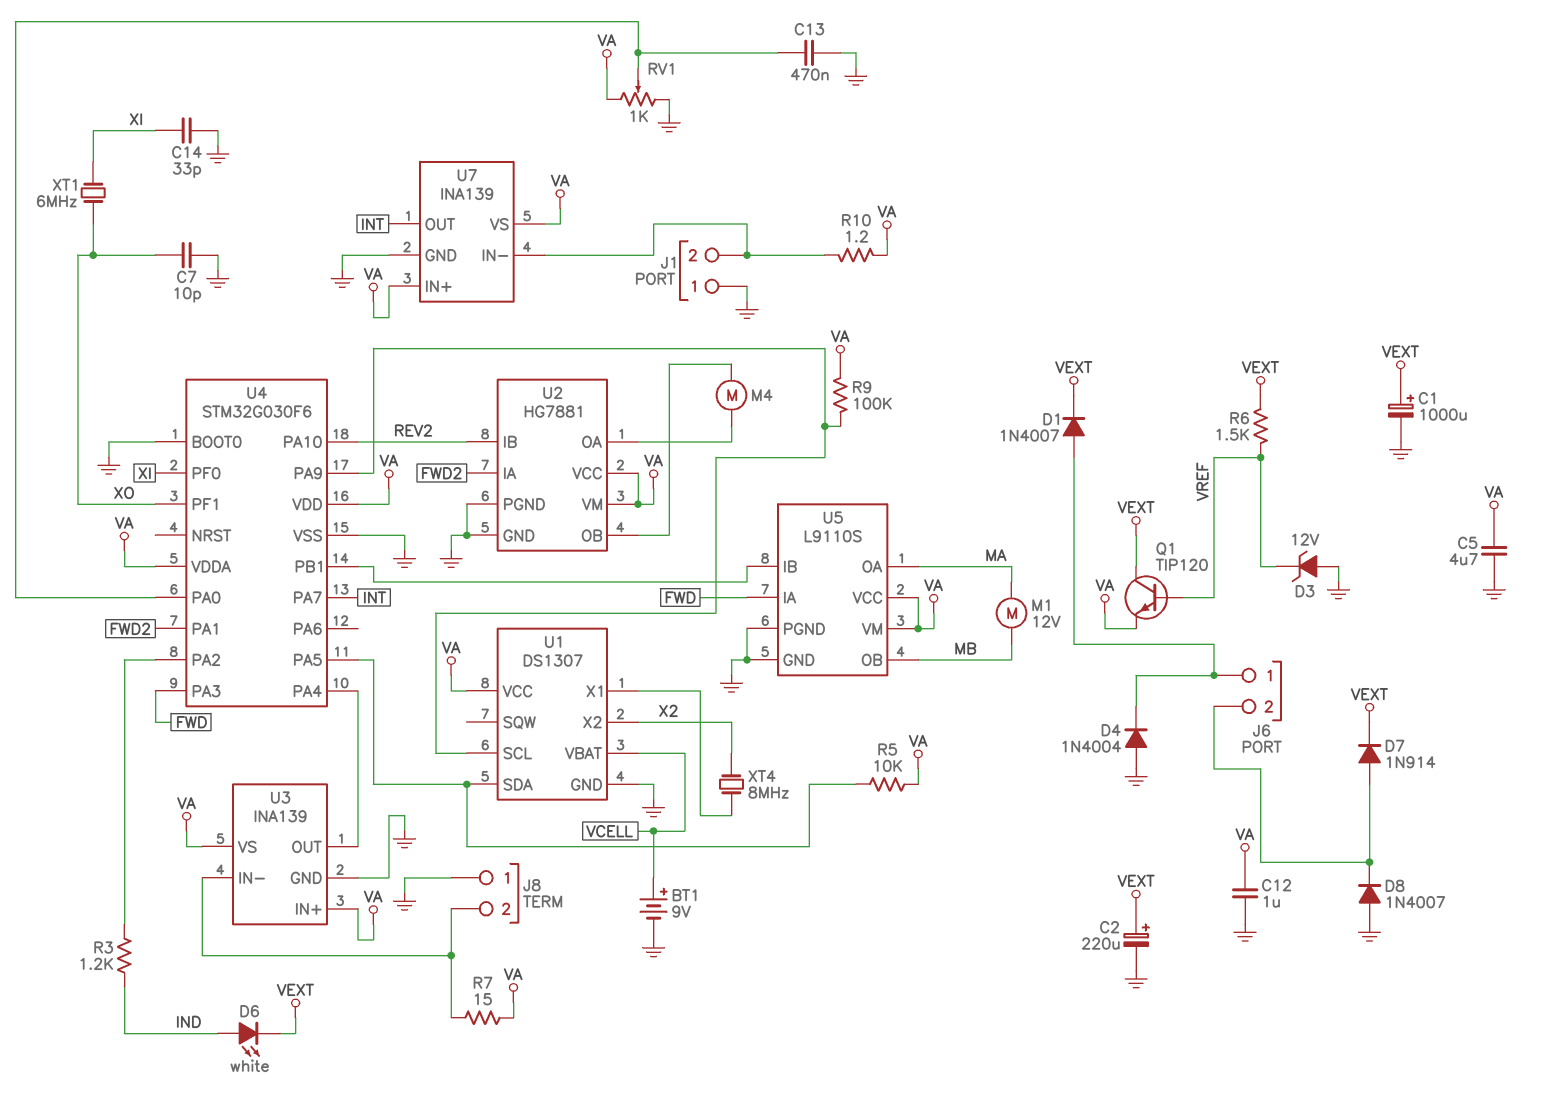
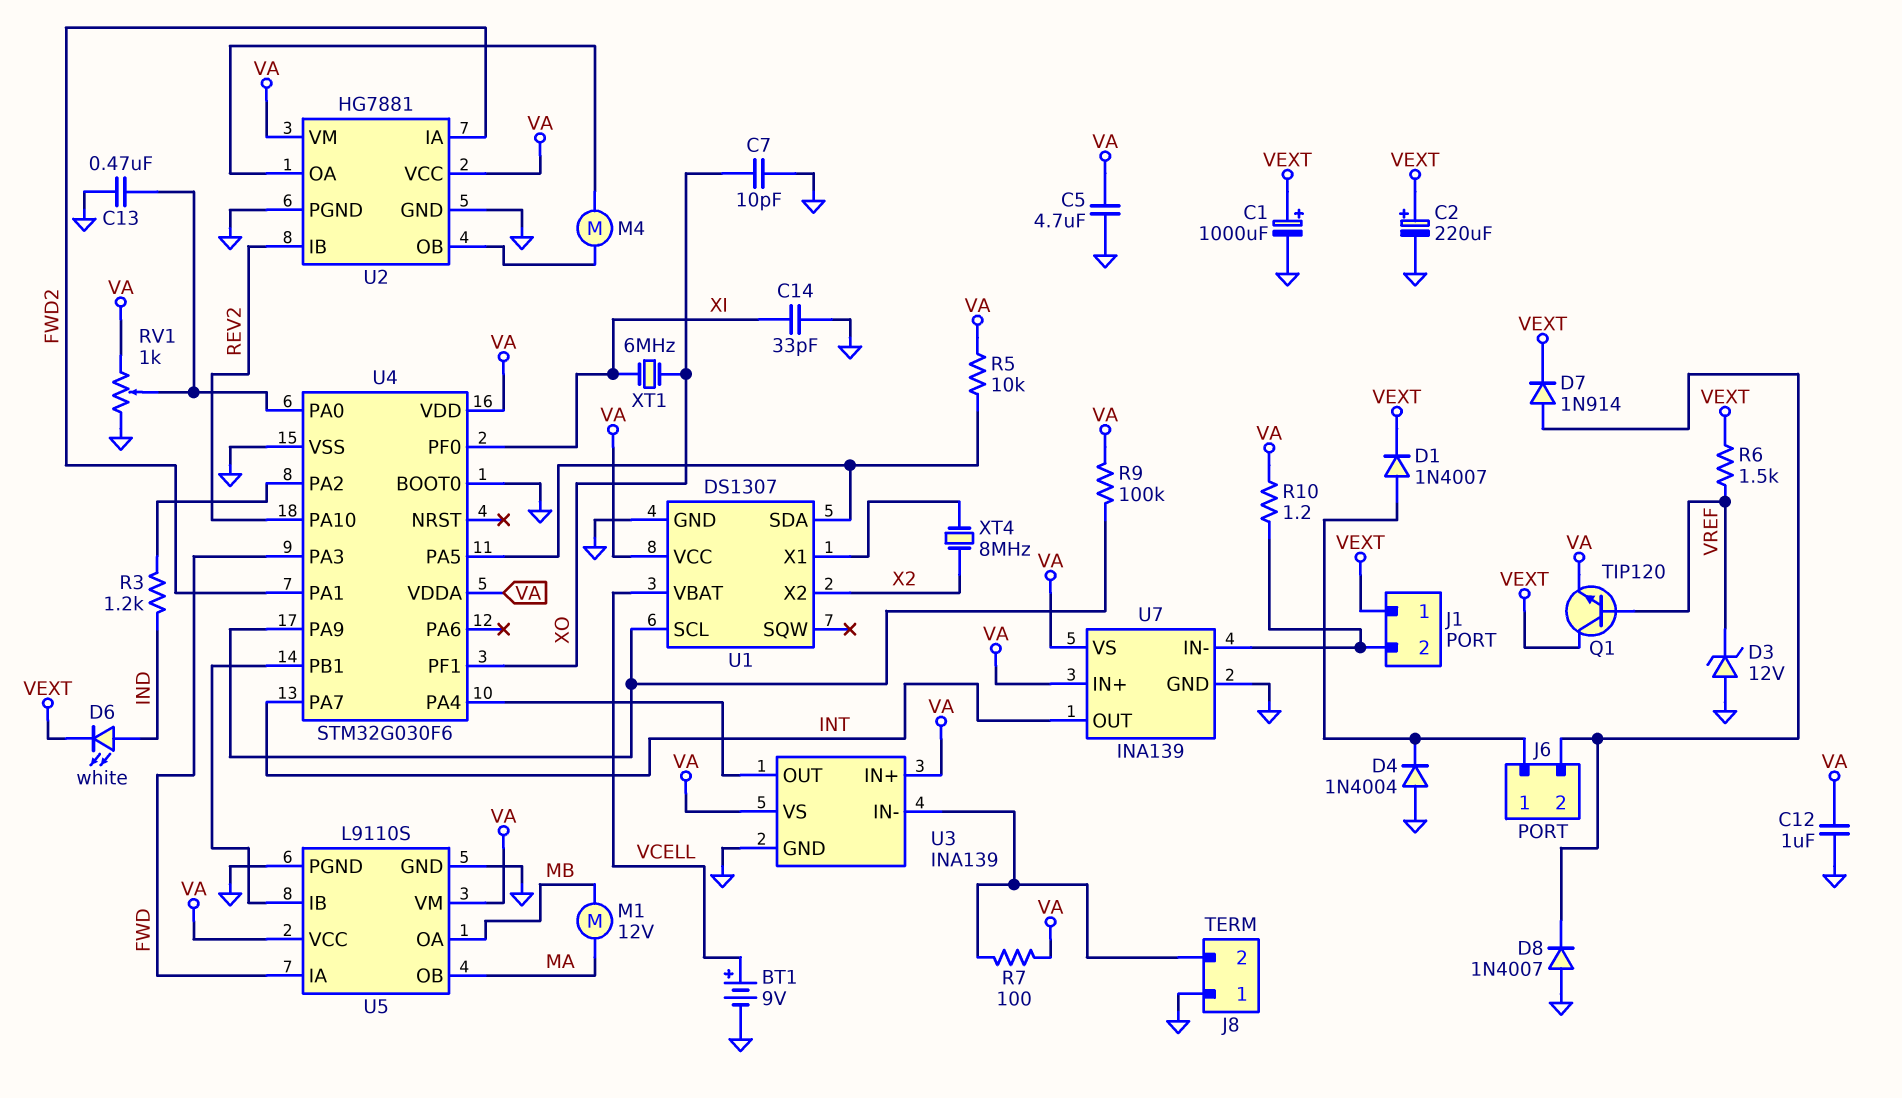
J1 pin 1: GND -> VEXT
R7: 15 (J8/2, VA) -> 100 (J8/2, VA)
U5 pin OA: MA -> MB
U5 pin OB: MB -> MA

